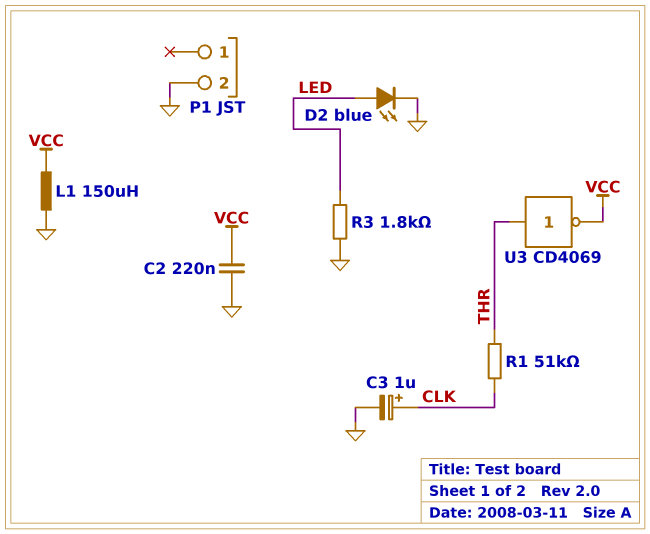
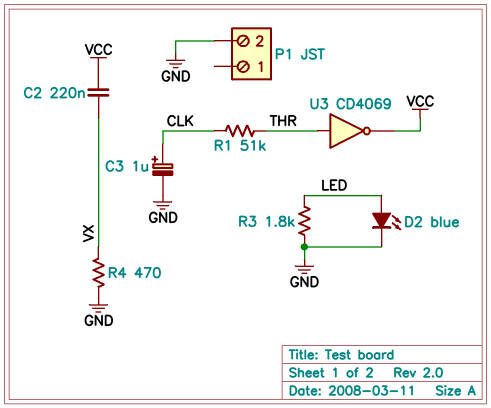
C2: 220nF (GND, VCC) -> 220nF (VCC, VX)
L1: 150uH (GND, VCC) -> none
R4: none -> 470 (GND, VX)

